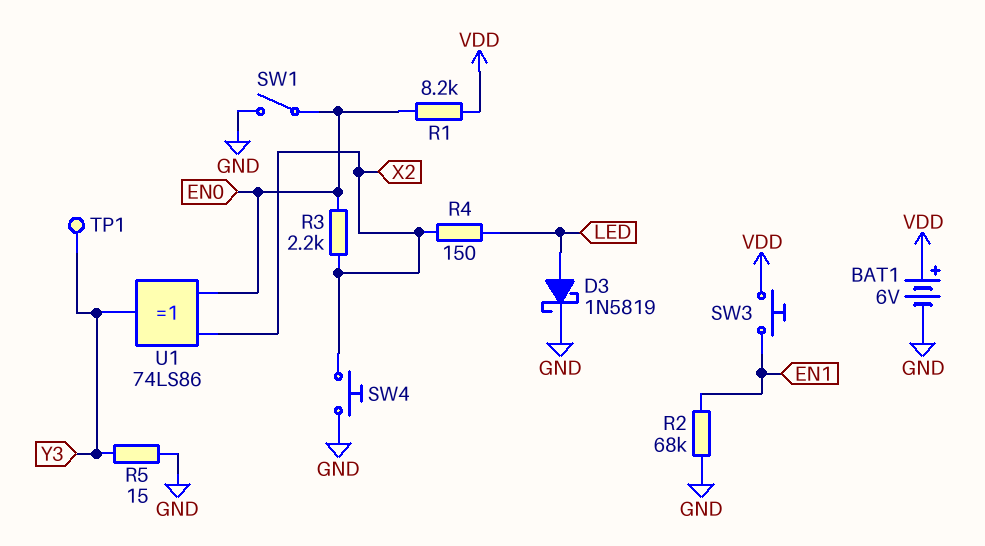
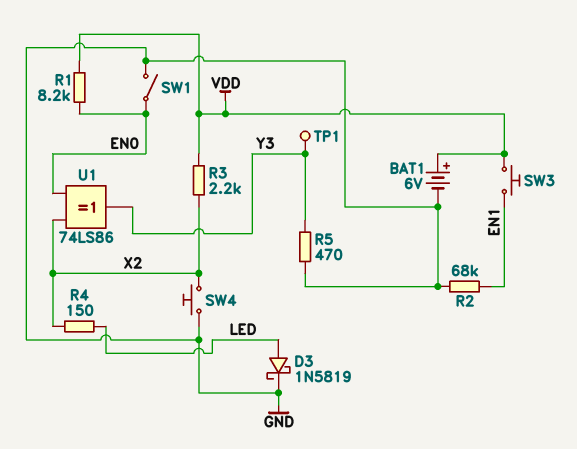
R3: 2.2k (EN0, X2) -> 2.2k (VDD, X2)
R5: 15 (GND, Y3) -> 470 (GND, Y3)

